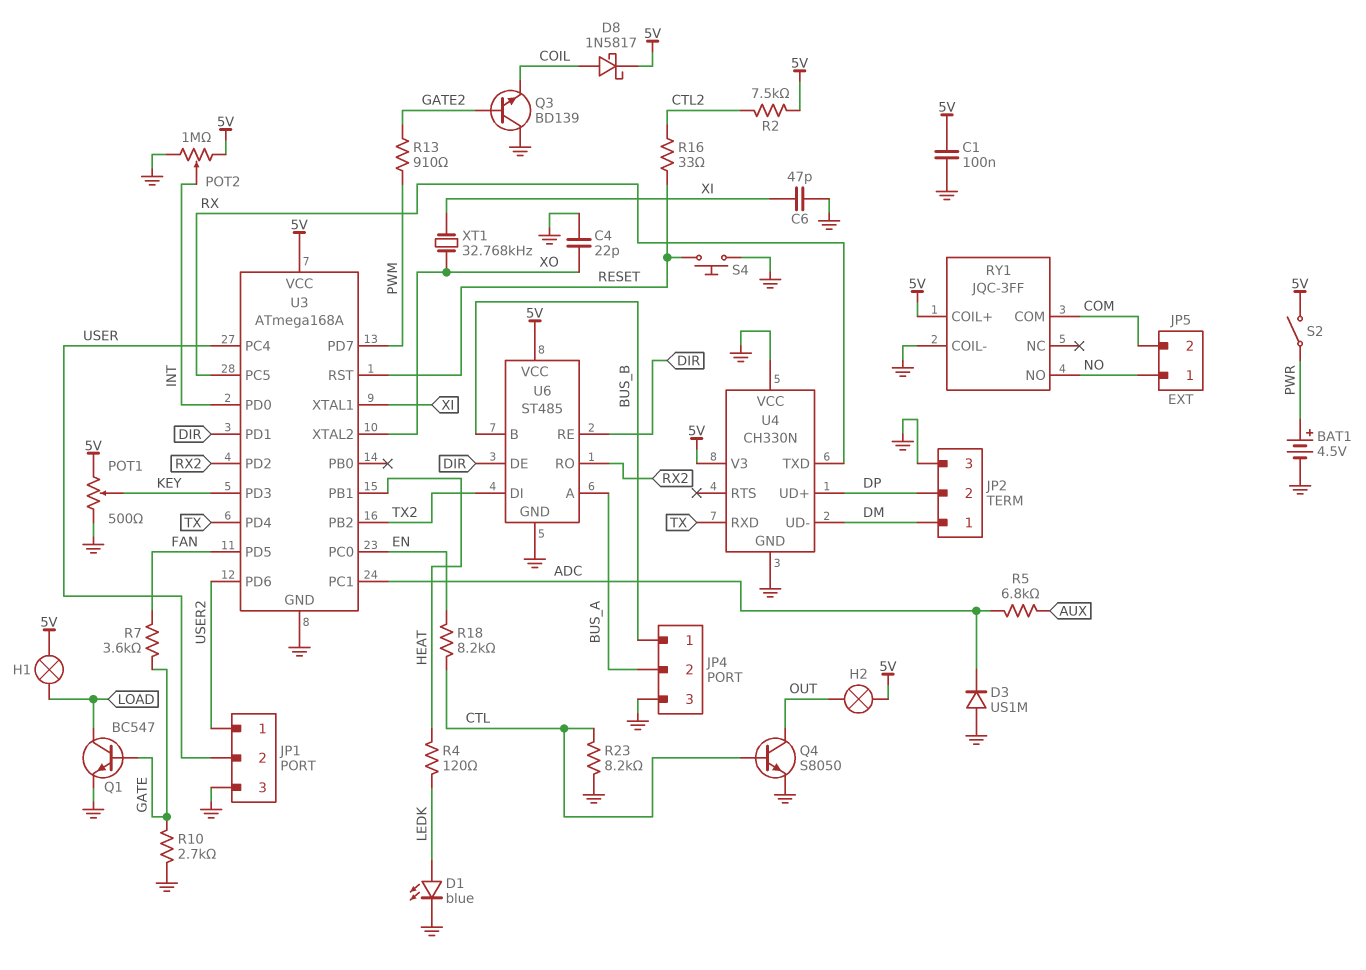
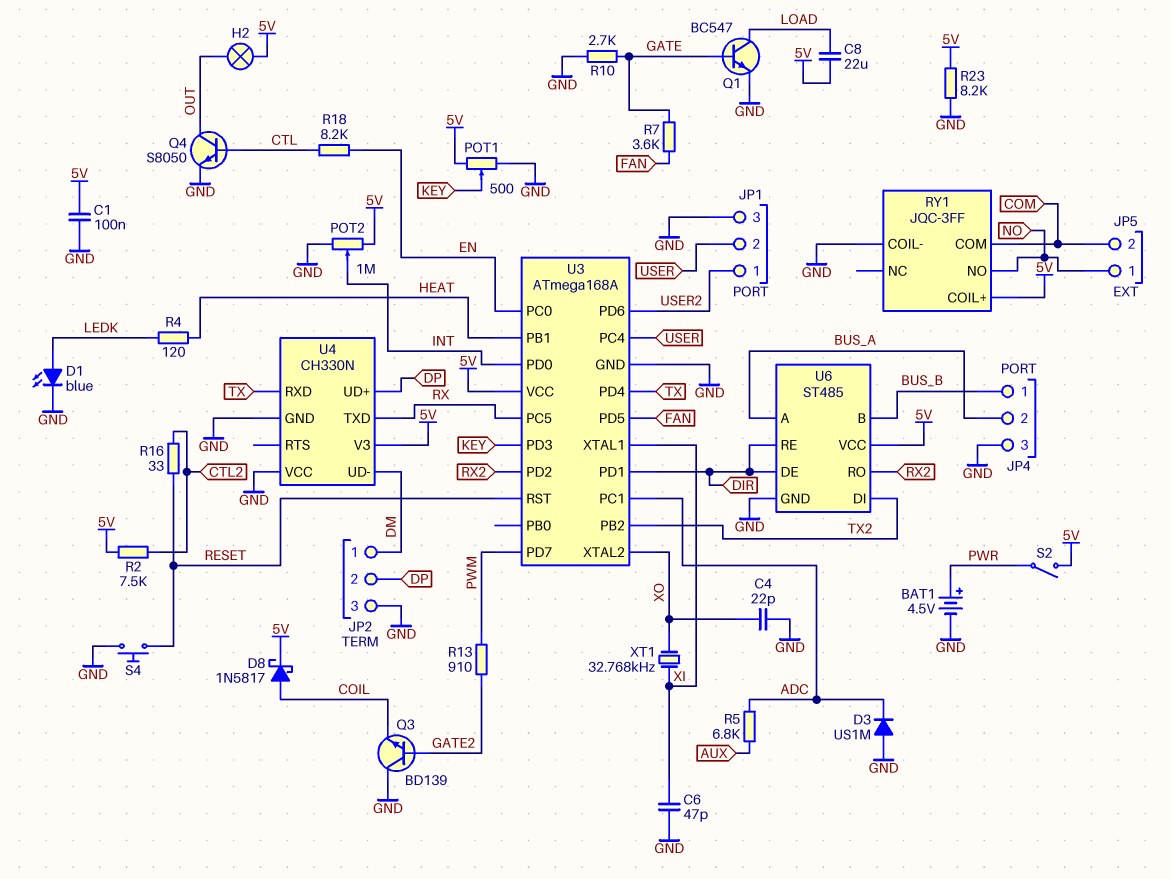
C8: none -> 22uF (5V, LOAD)
H1: lamp (5V, LOAD) -> none
R23: 8.2k (CTL, GND) -> 8.2k (5V, GND)

